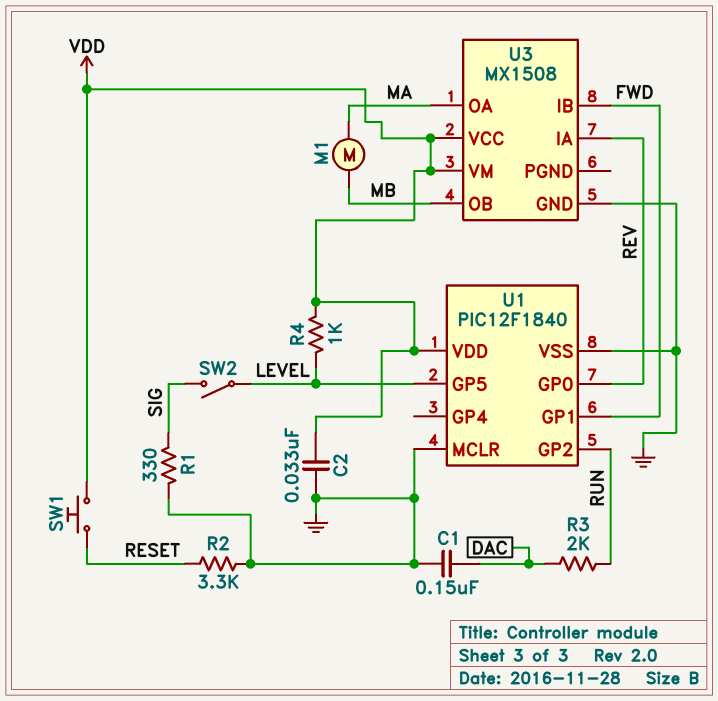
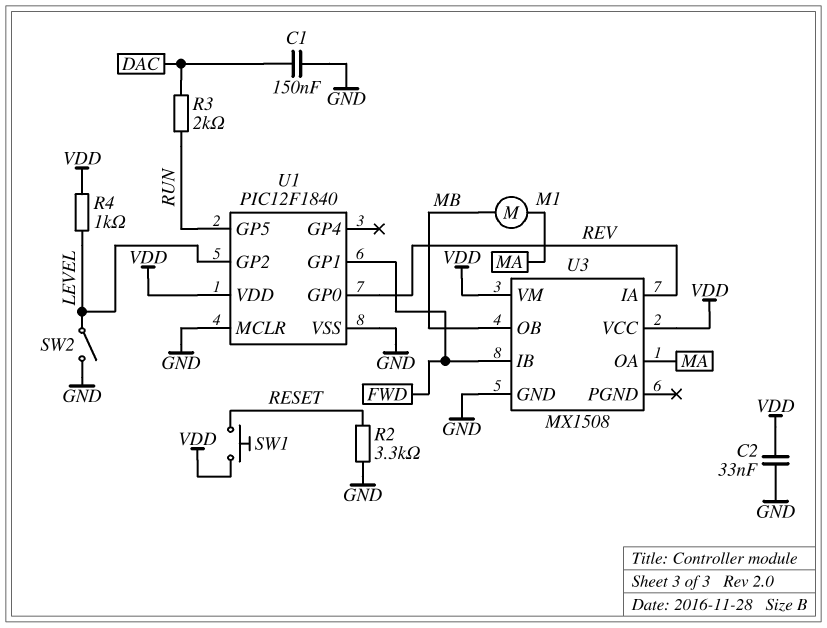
R1: 330 (GND, SIG) -> none
SW2: switch (LEVEL, SIG) -> switch (GND, LEVEL)
U1 pin GP2: RUN -> LEVEL
U1 pin GP5: LEVEL -> RUN

